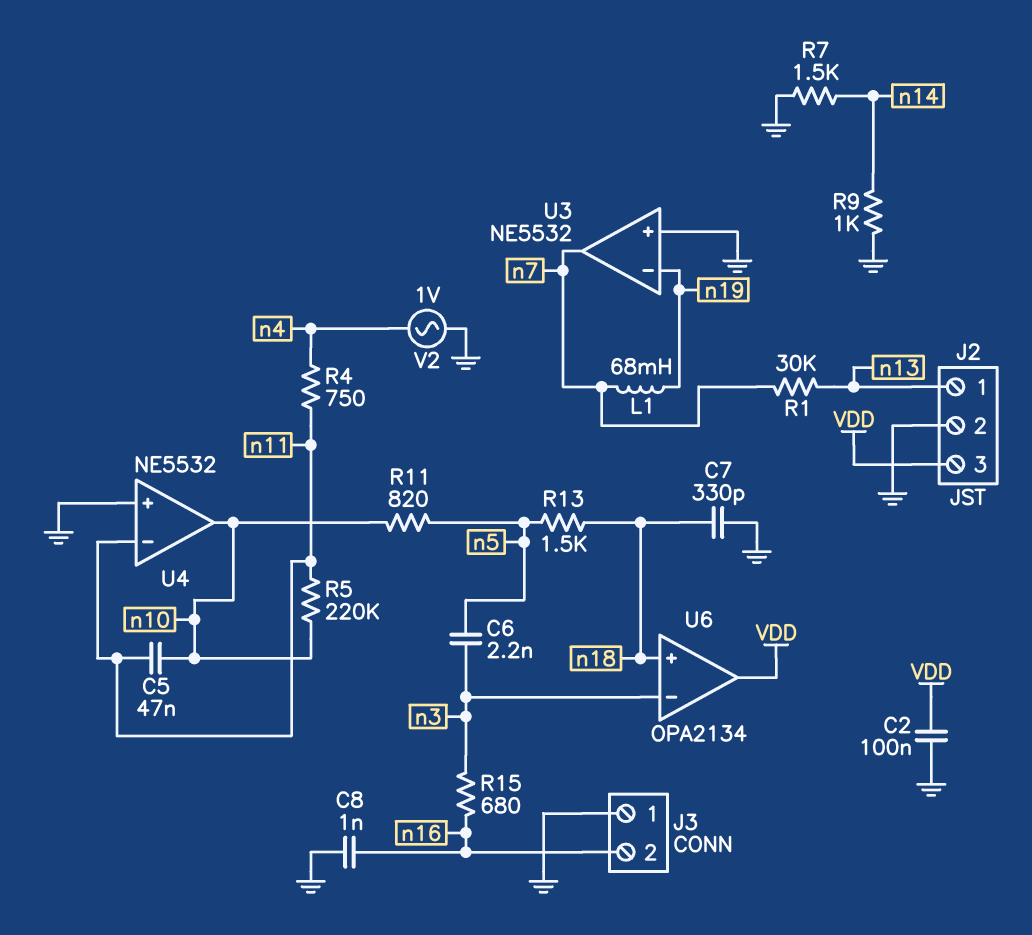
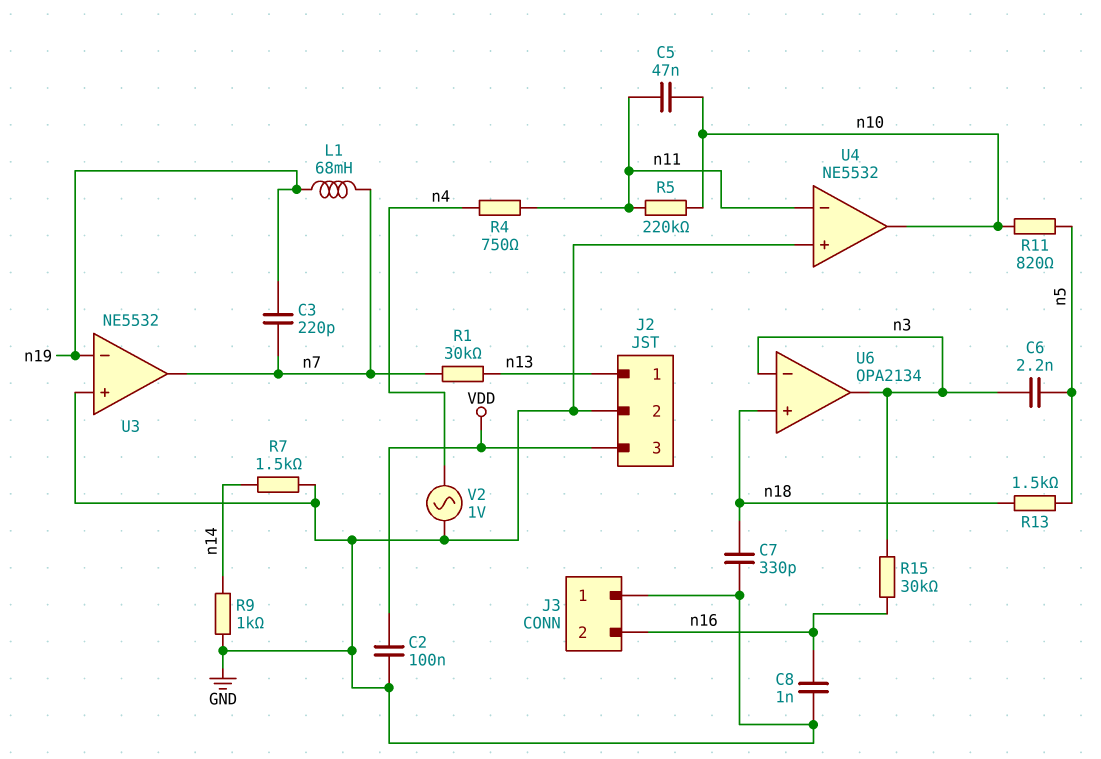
C3: none -> 220pF (n7, n19)
R15: 680 (n3, n16) -> 30k (n3, n16)
U6 pin out: VDD -> n3

